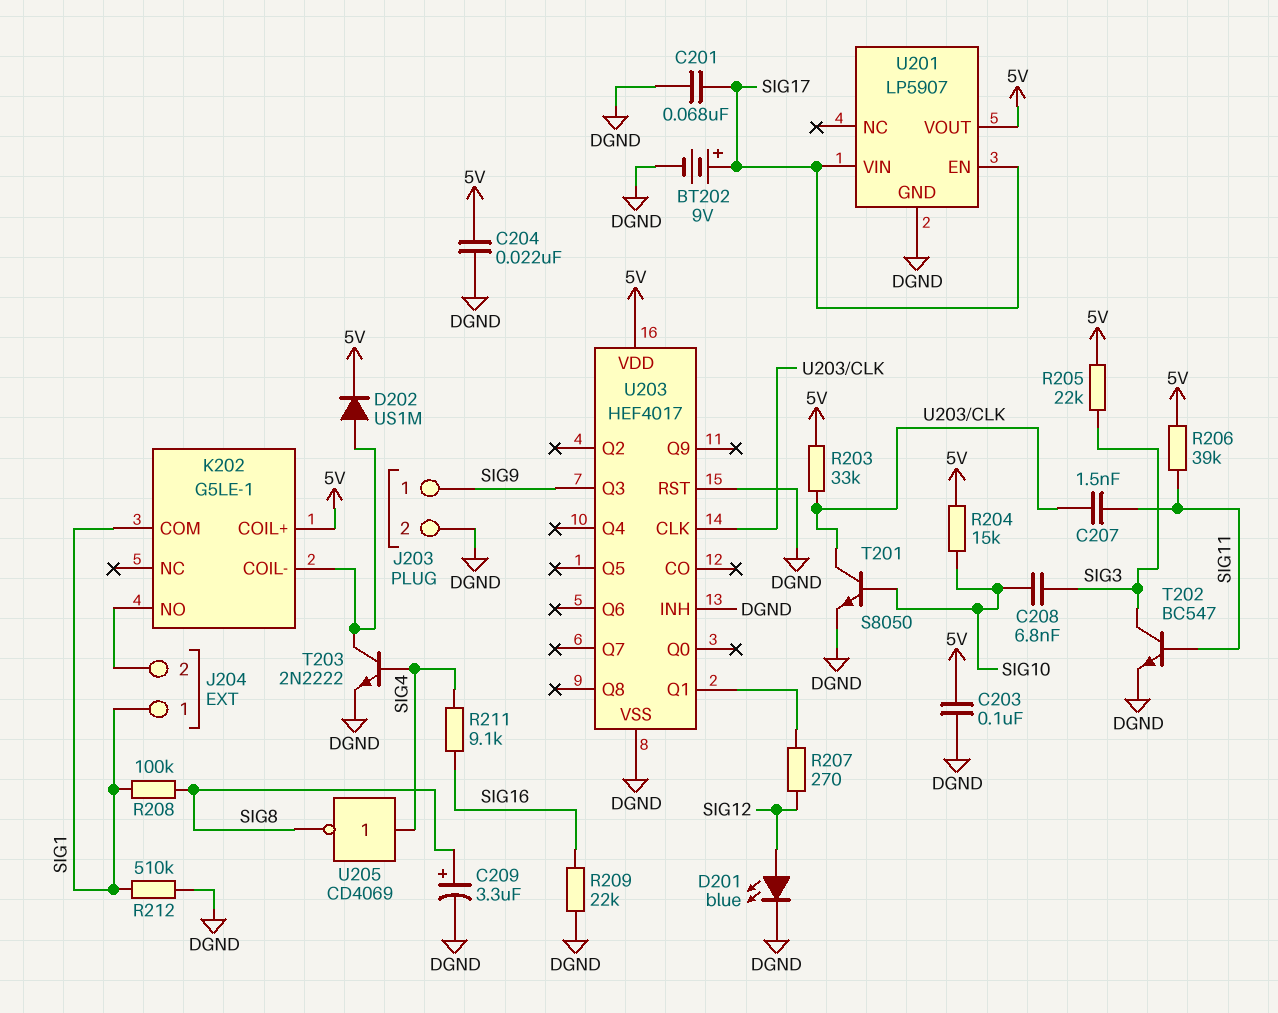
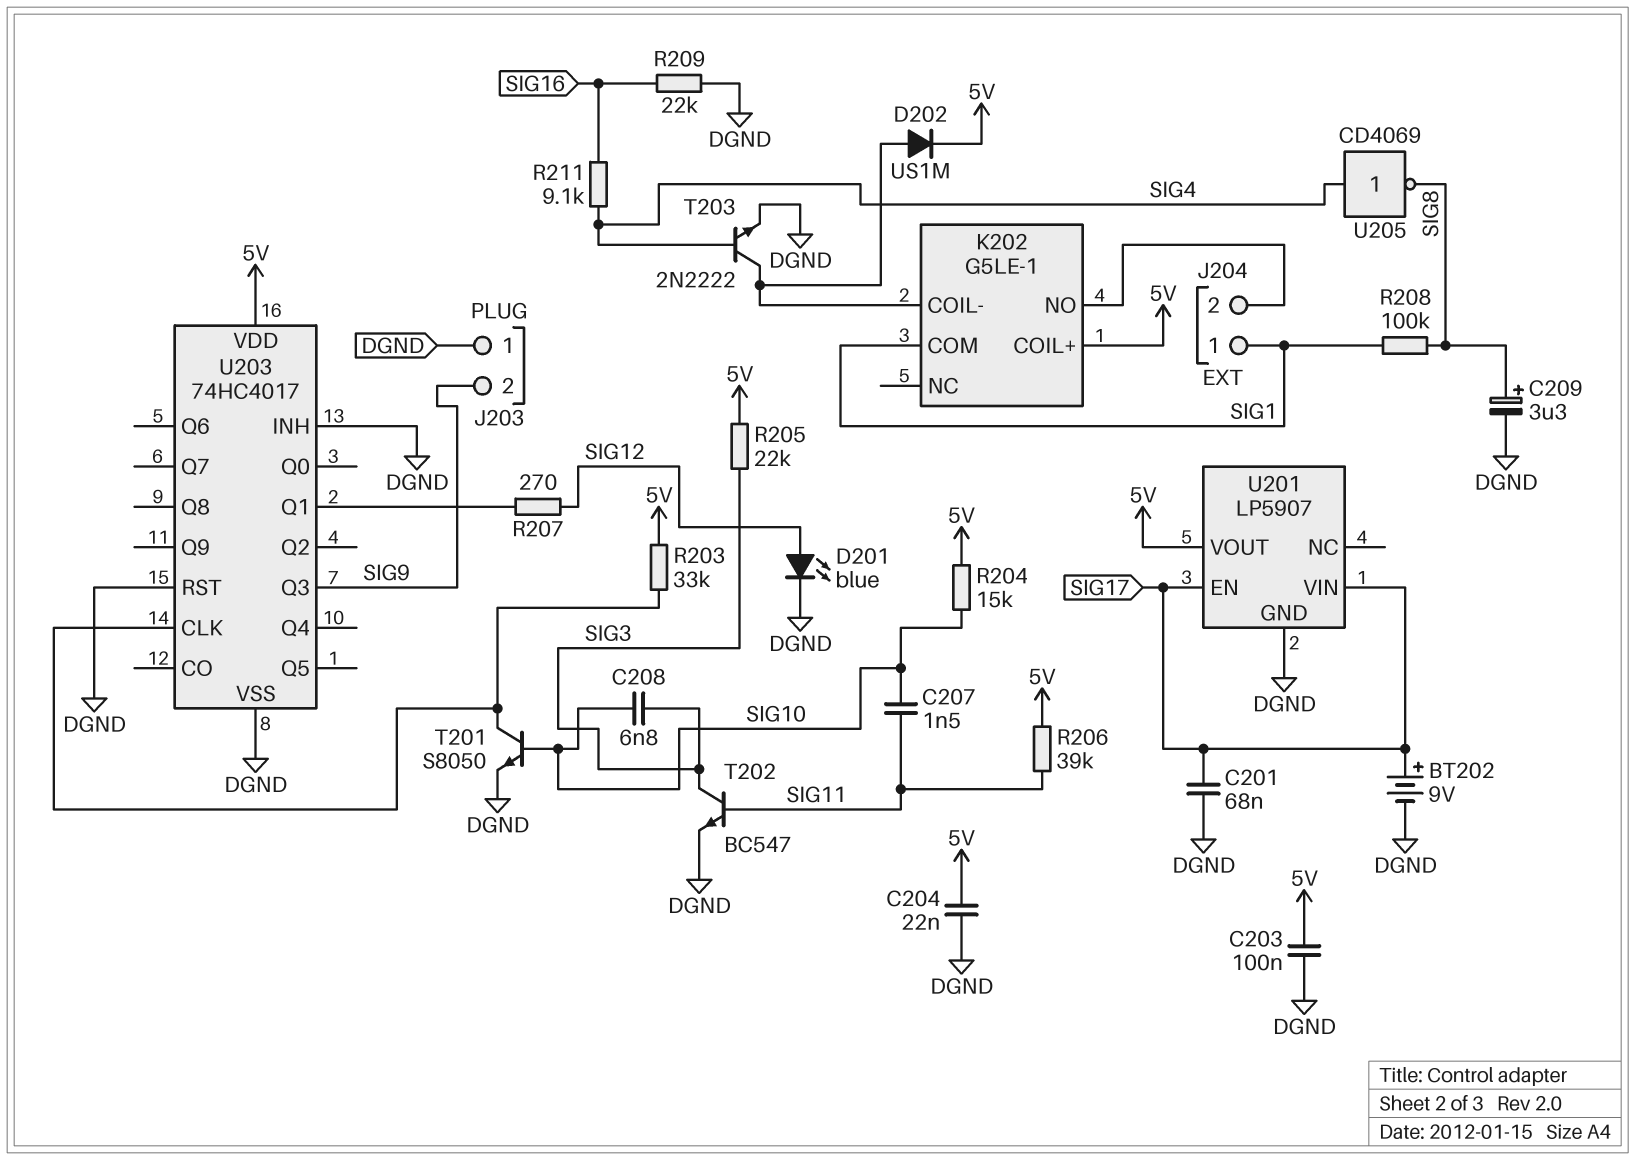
C207: 1.5nF (SIG11, U203/CLK) -> 1.5nF (SIG10, SIG11)
J203 pin 1: SIG9 -> DGND
J203 pin 2: DGND -> SIG9
R212: 510k (DGND, SIG1) -> none
U203: HEF4017 -> 74HC4017

